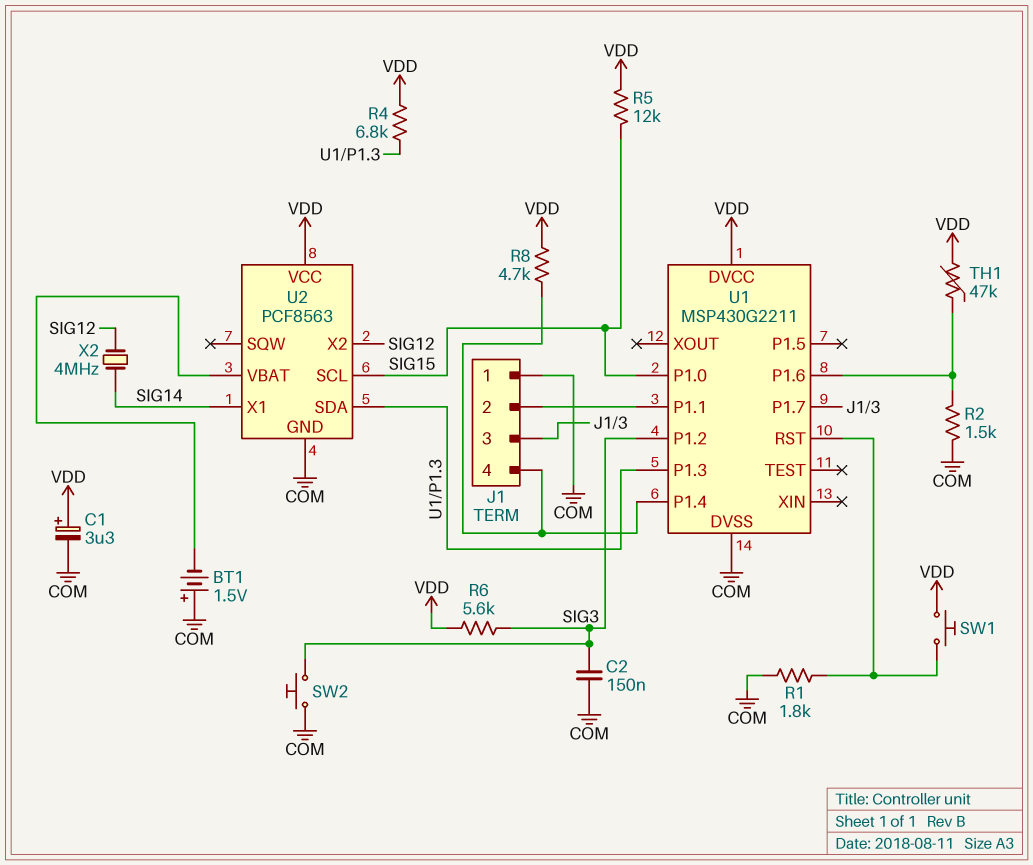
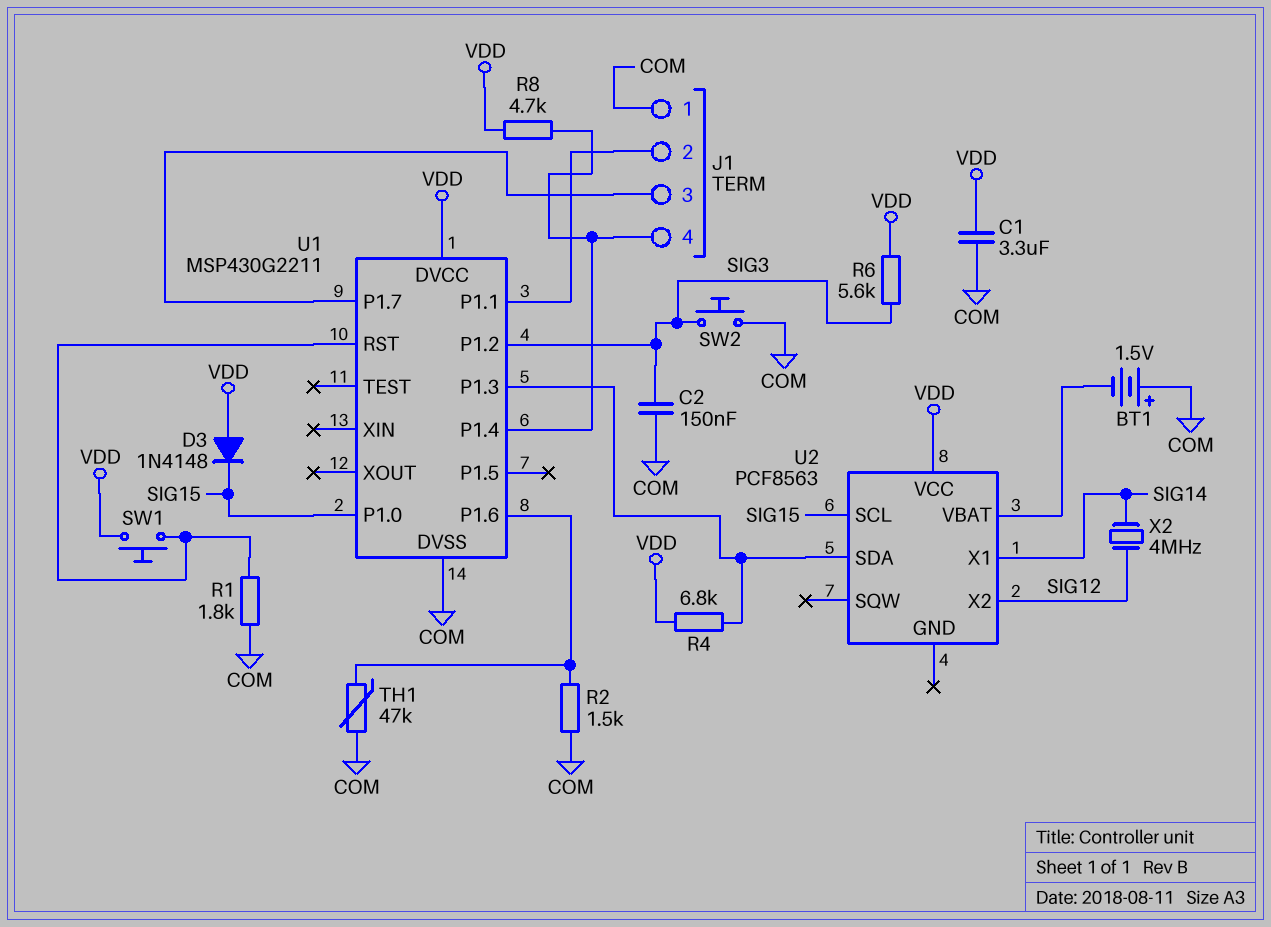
C1: 3.3uF (plus VDD, minus COM) -> 3.3uF (COM, VDD)
D3: none -> diode 1N4148 (A VDD, K SIG15)
R5: 12k (SIG15, VDD) -> none
TH1: 47k (U1/P1.6, VDD) -> 47k (COM, U1/P1.6)
U2 pin GND: COM -> none

